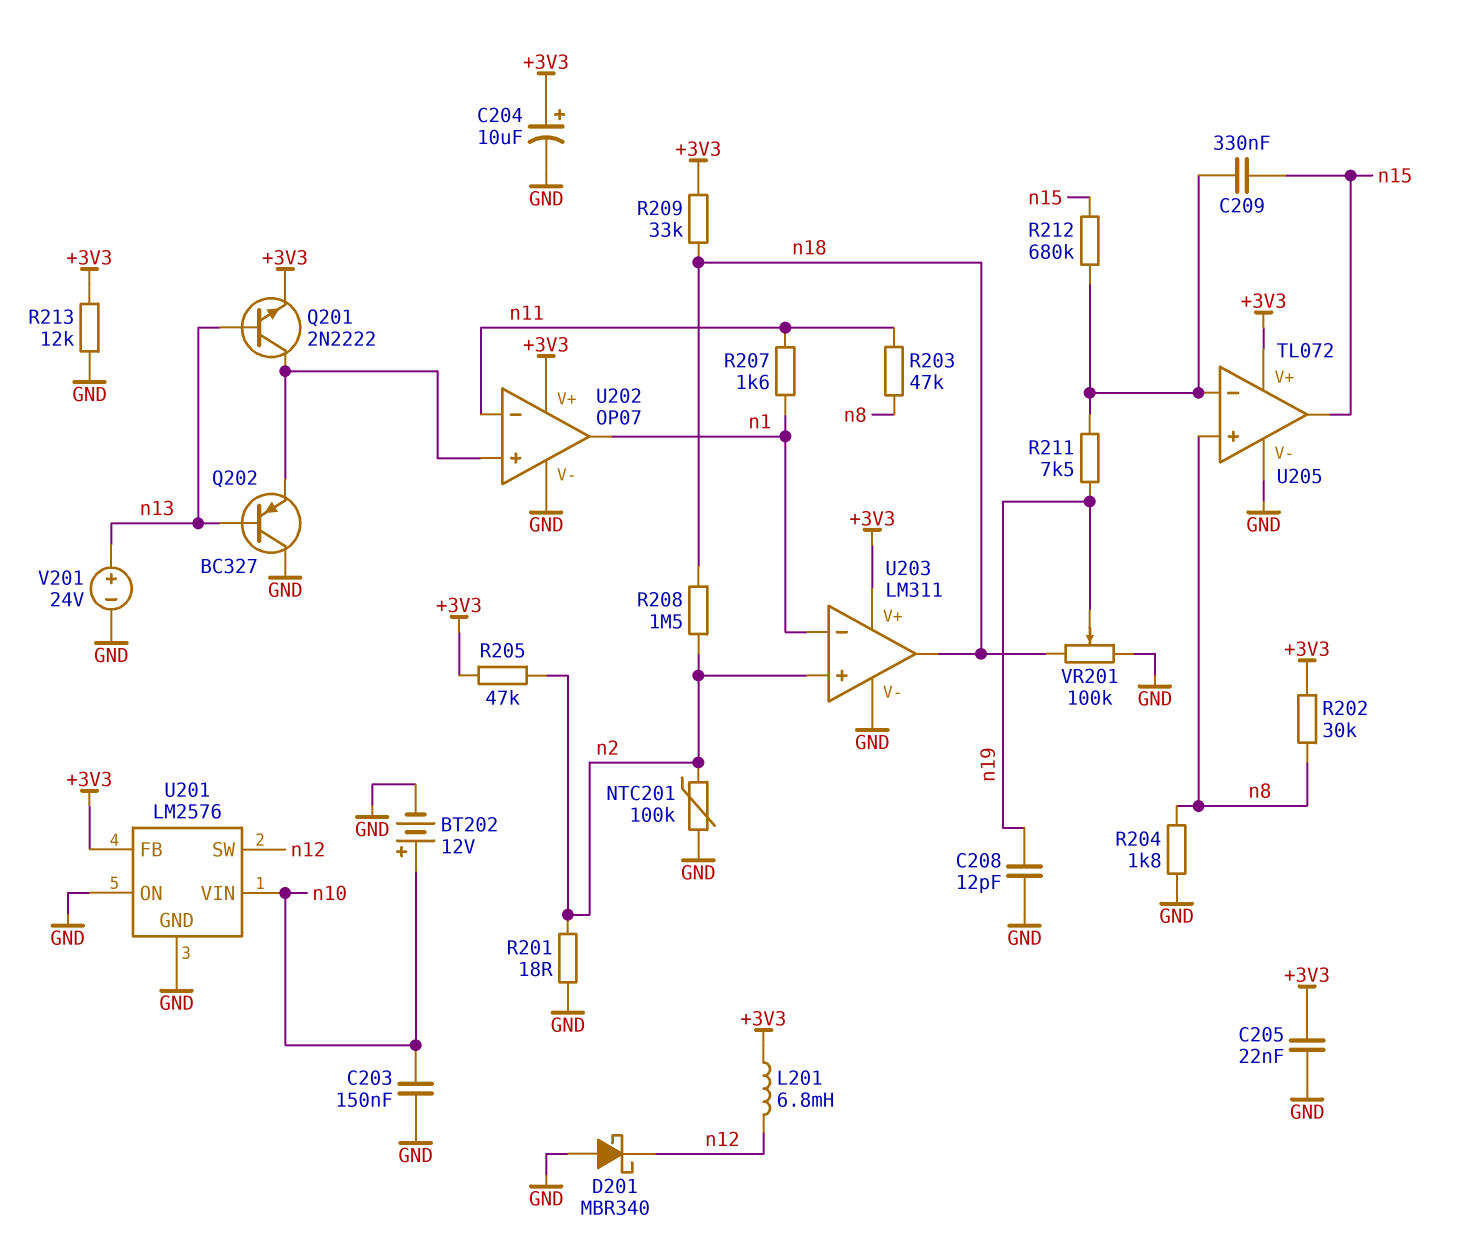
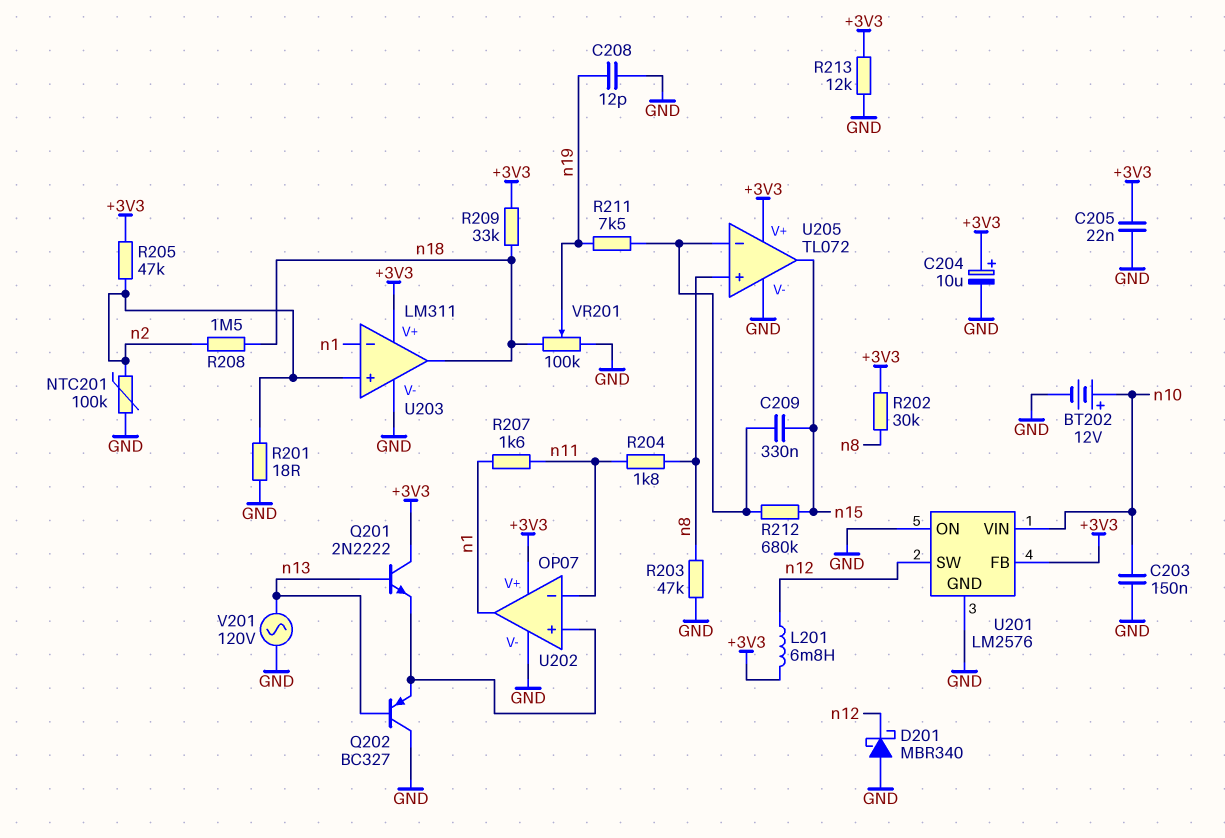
Q201: NPN 2N2222 (B n13, C U202/in+, E +3V3) -> NPN 2N2222 (B n13, C +3V3, E U202/in+)
R203: 47k (n8, n11) -> 47k (GND, n8)
R204: 1.8k (GND, n8) -> 1.8k (n8, n11)
V201: 24V (plus n13, minus GND) -> AC 120V (GND, n13)

